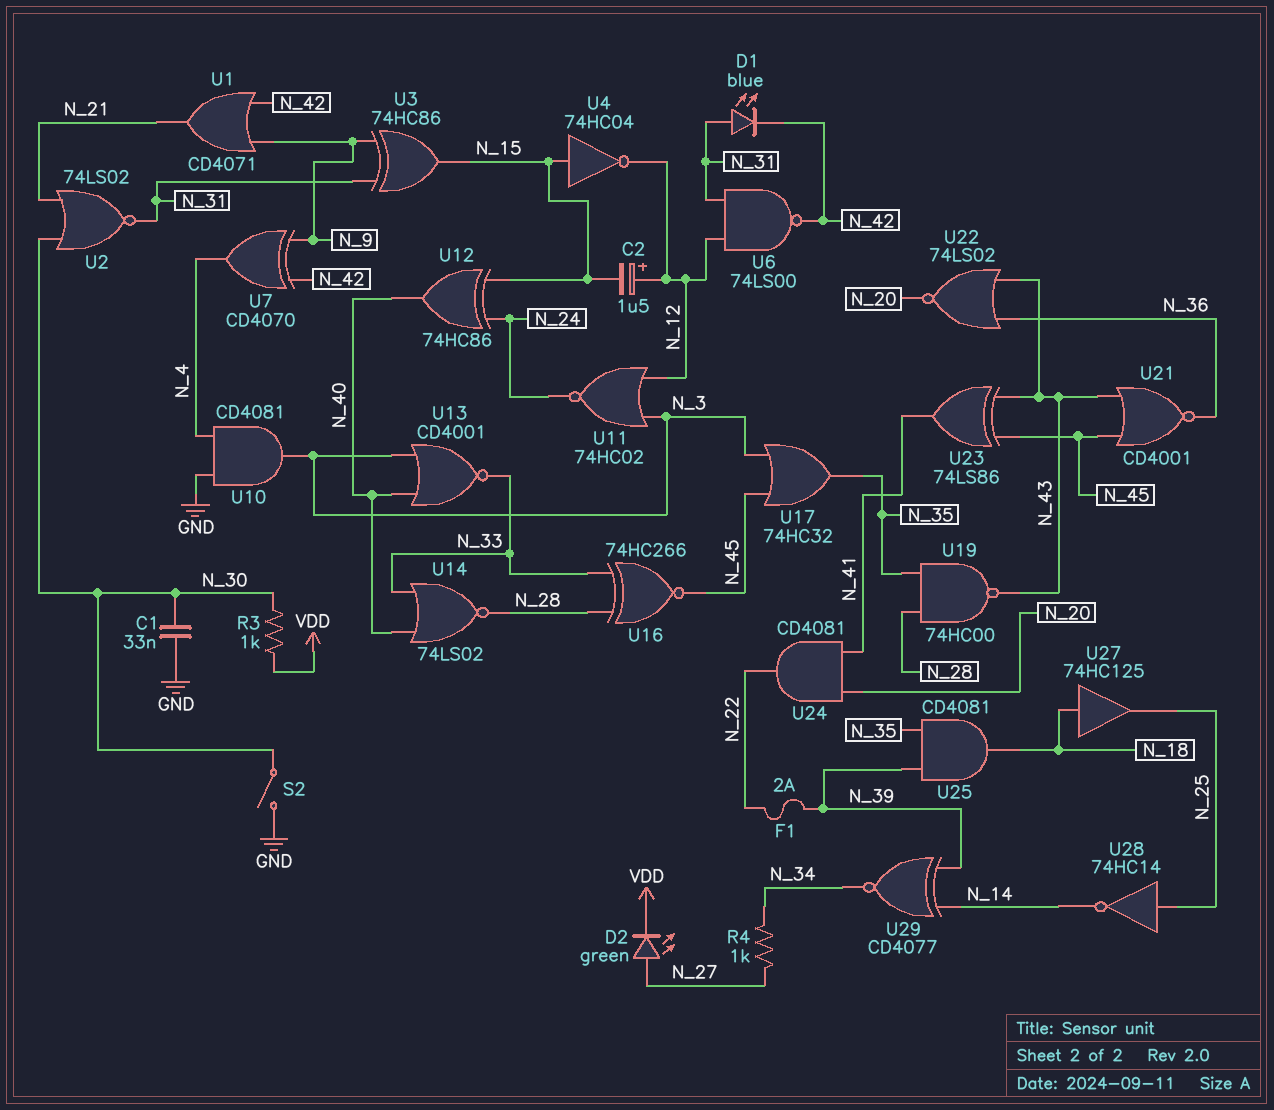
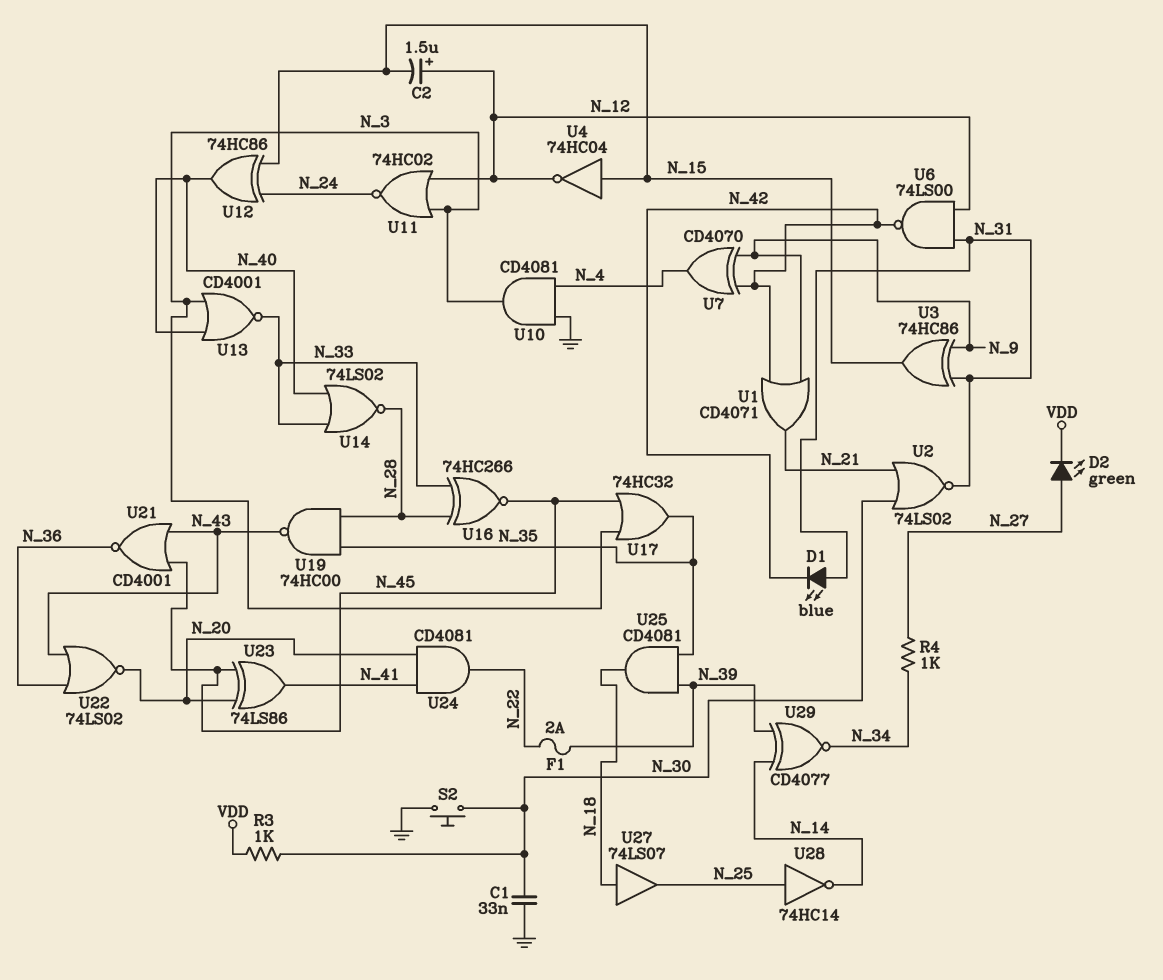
S2: switch (GND, N_30) -> button (GND, N_30)
U23: XOR 74LS86 (in N_43, in N_45, out N_41) -> XOR 74LS86 (in N_20, in N_45, out N_41)
U27: buffer 74HC125 (in N_18, out N_25) -> buffer 74LS07 (in N_18, out N_25)

